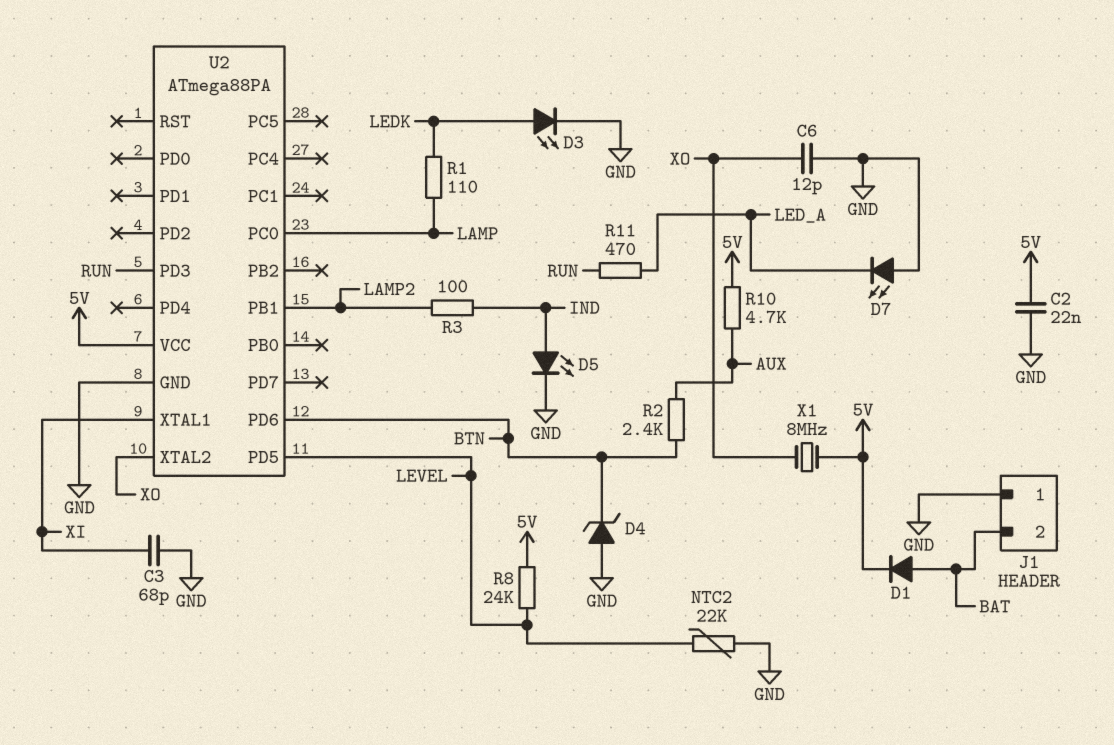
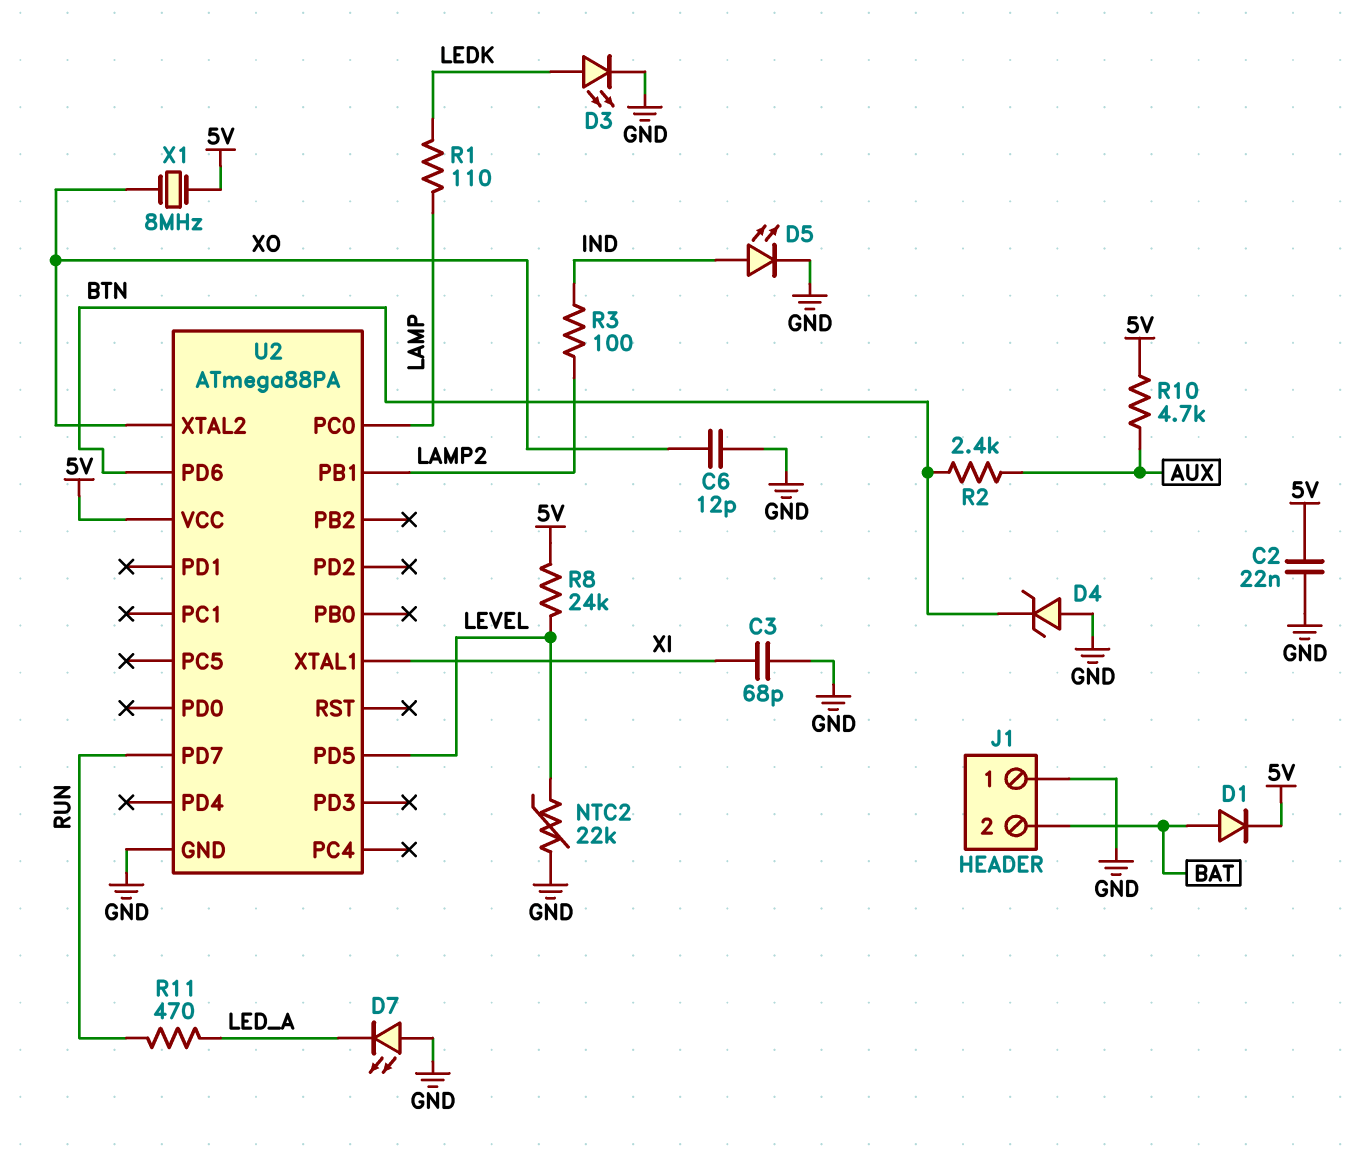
U2 pin PD3: RUN -> none
U2 pin PD7: none -> RUN

